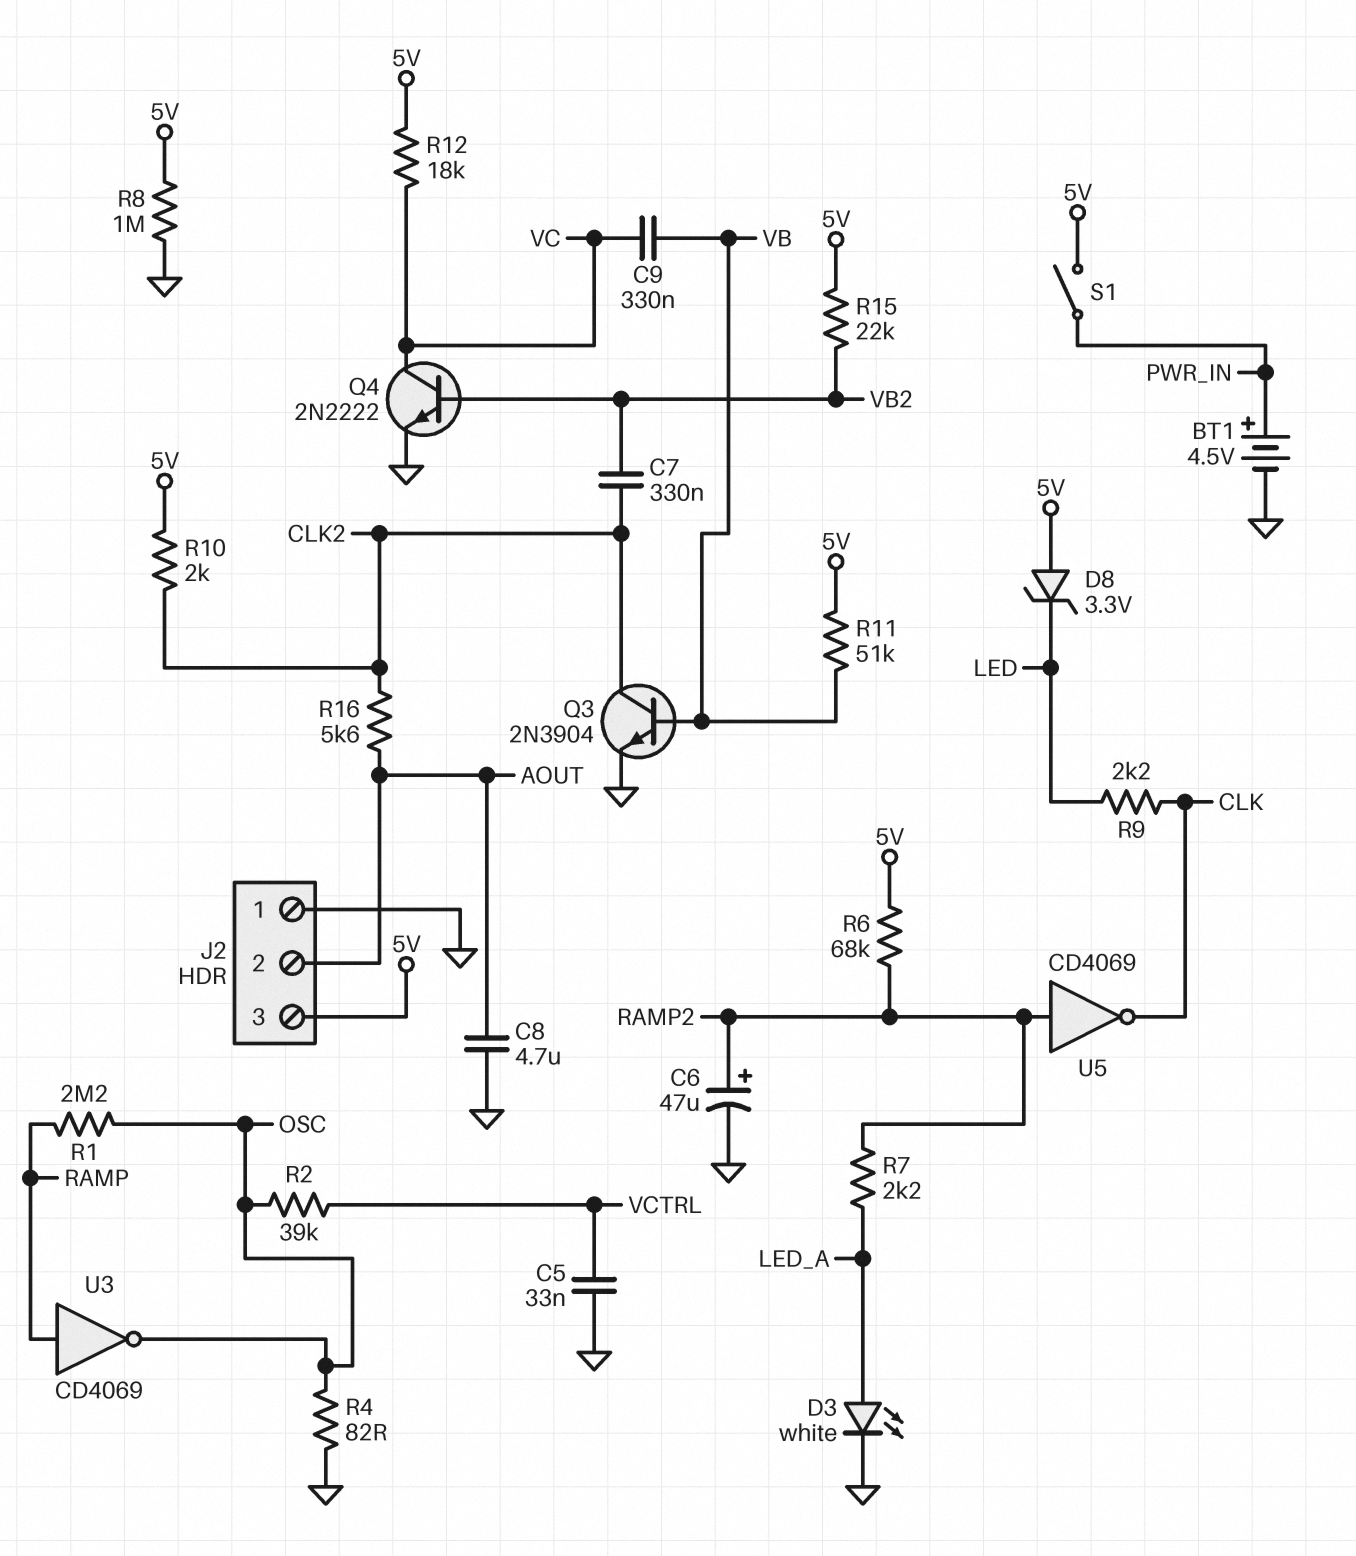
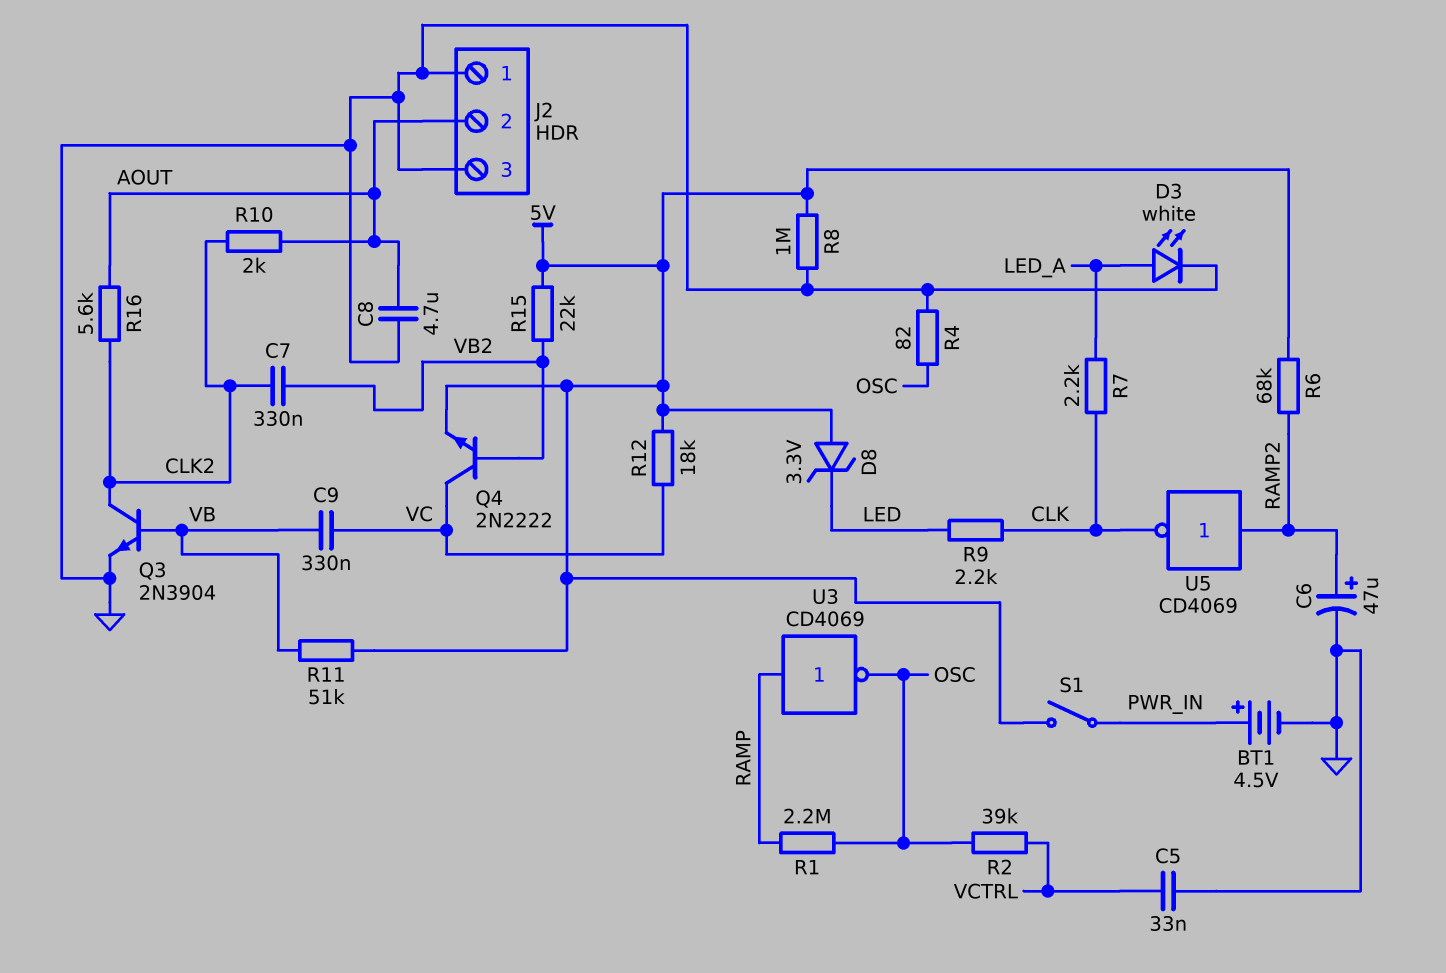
J2 pin 3: 5V -> GND
Q4: NPN 2N2222 (B VB2, C VC, E GND) -> NPN 2N2222 (B VB2, C VC, E 5V)
R7: 2.2k (LED_A, RAMP2) -> 2.2k (CLK, LED_A)
R10: 2k (5V, CLK2) -> 2k (AOUT, CLK2)

